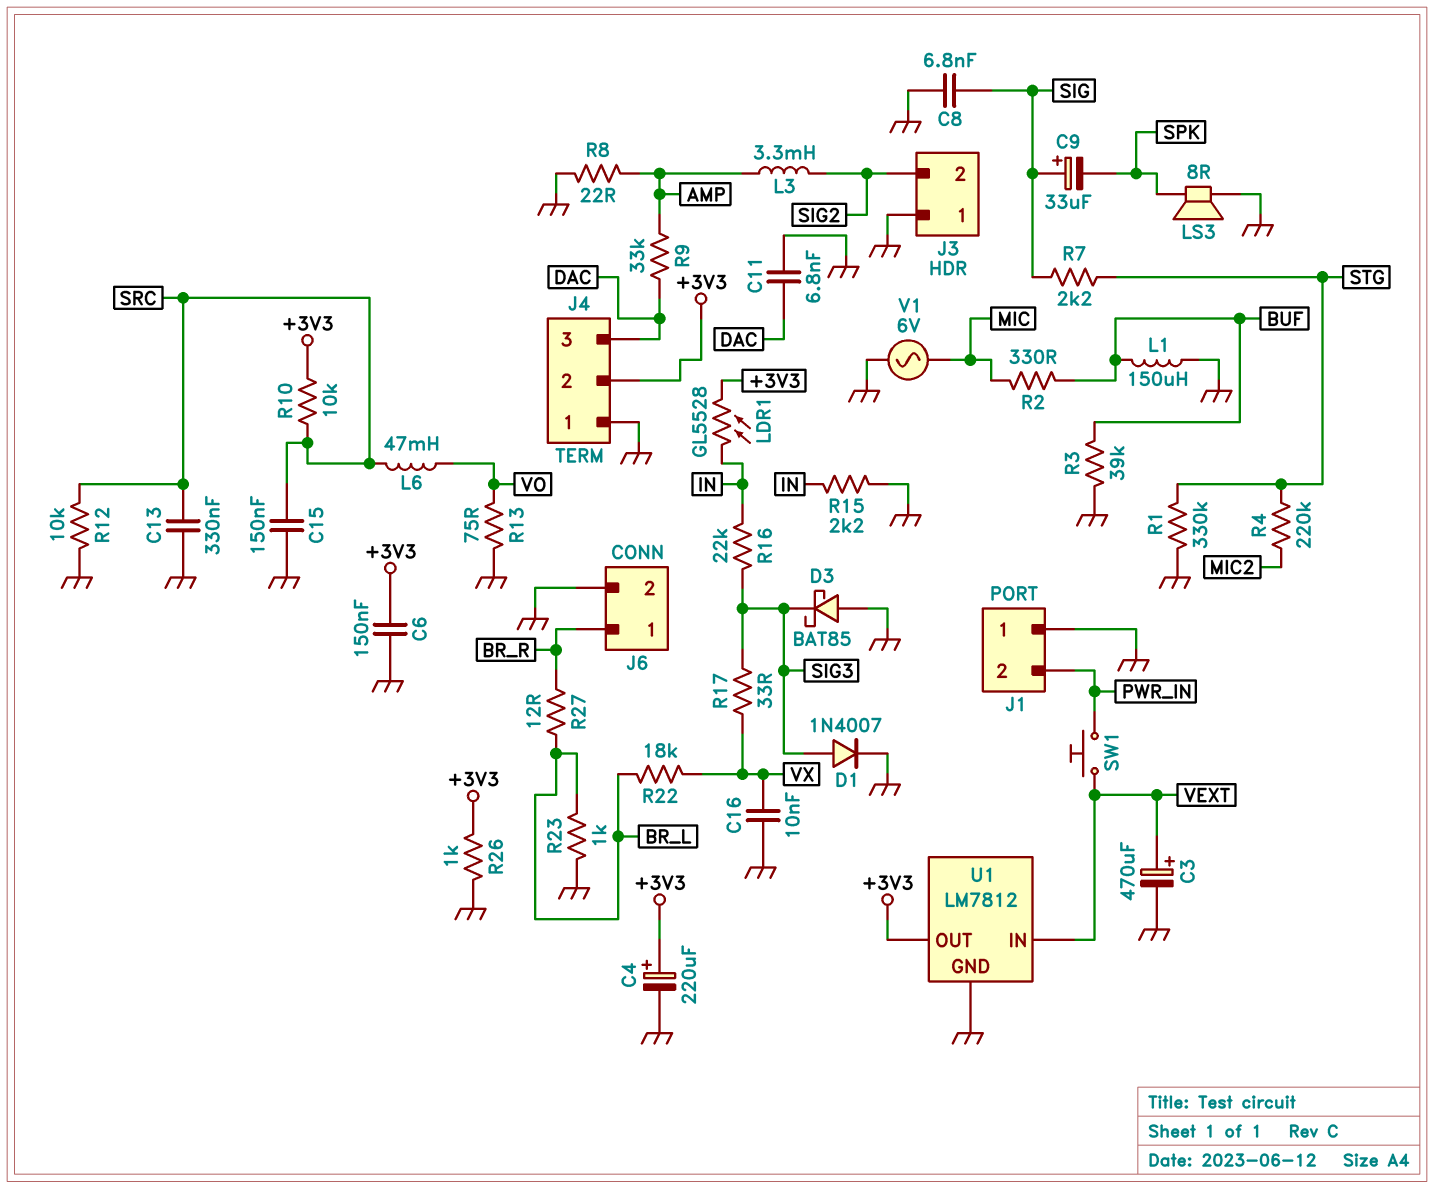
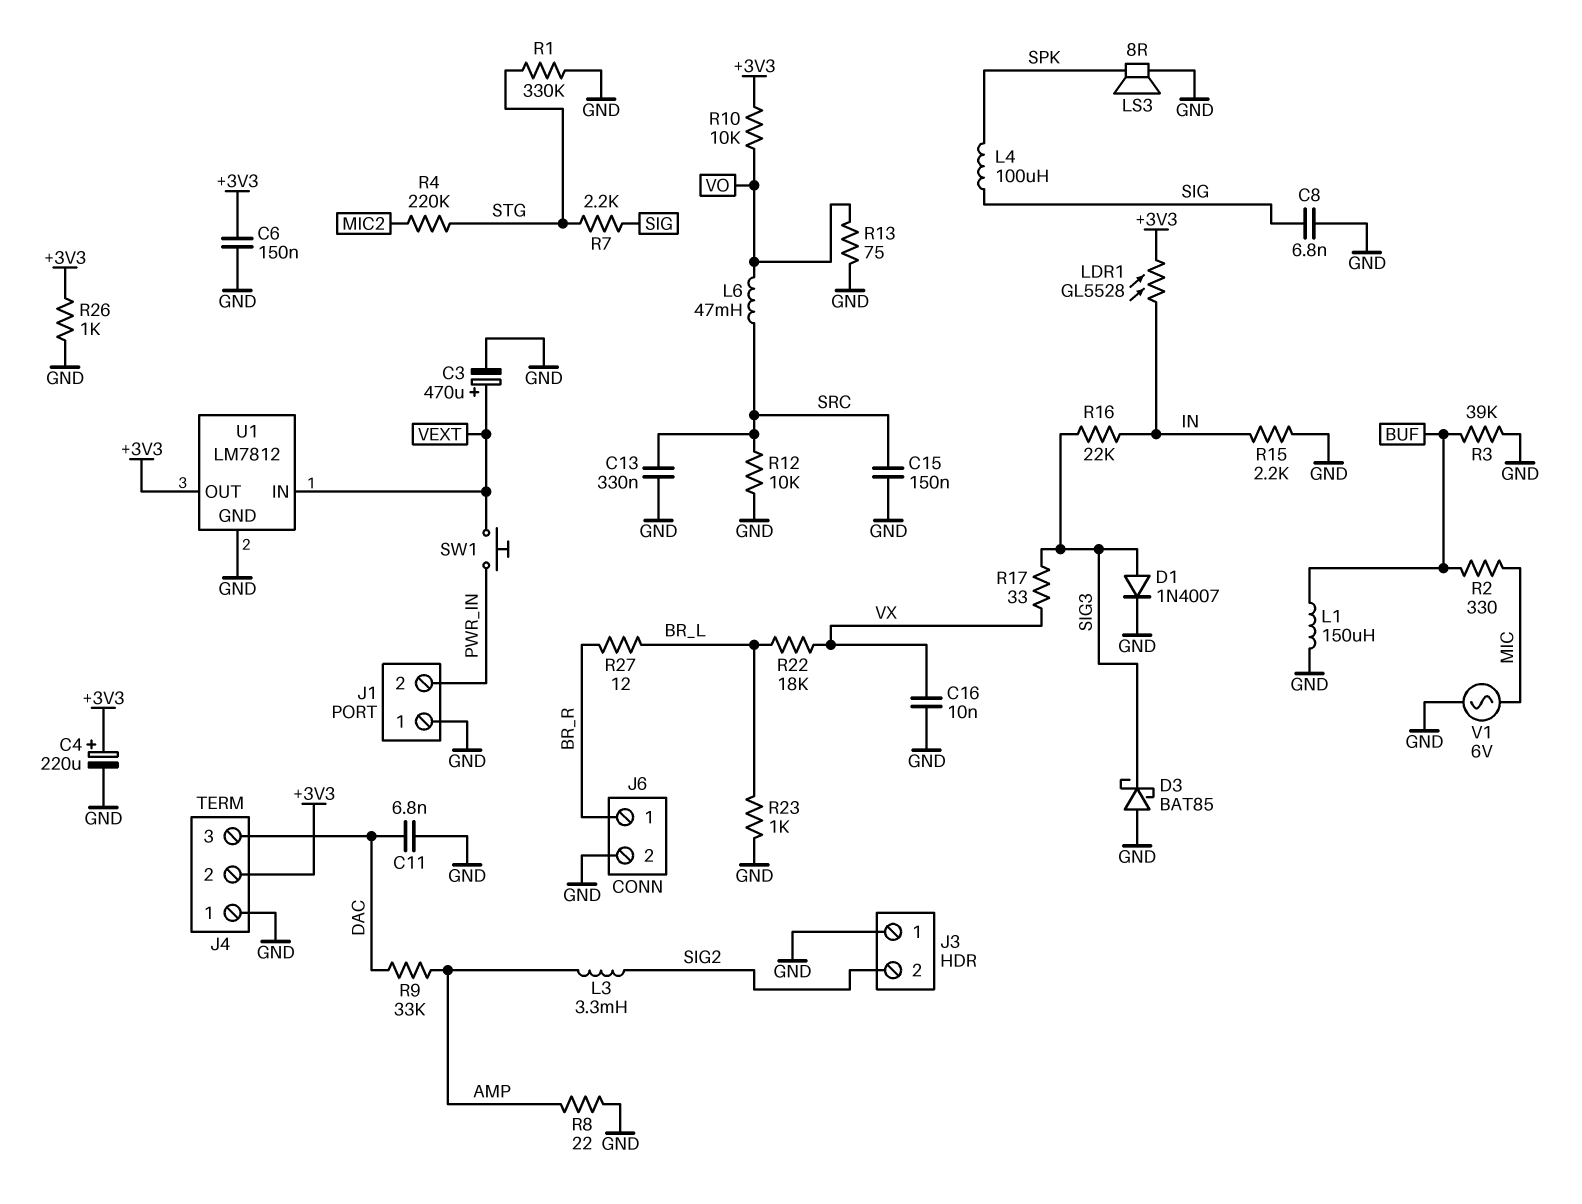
C9: 33uF (plus SIG, minus SPK) -> none
L4: none -> 100uH (SIG, SPK)
R10: 10k (+3V3, SRC) -> 10k (+3V3, VO)

